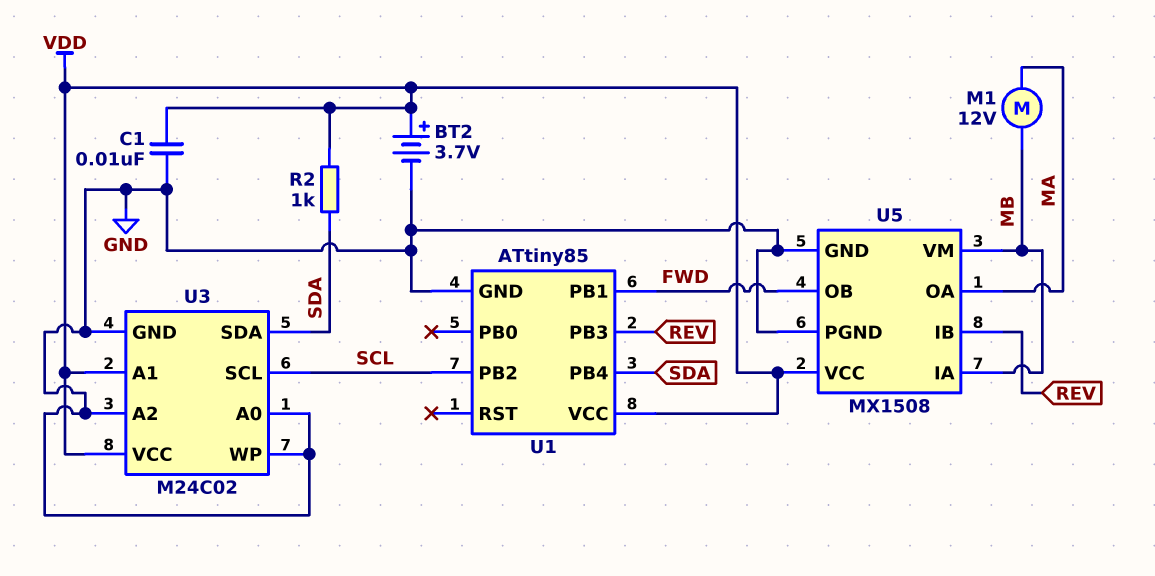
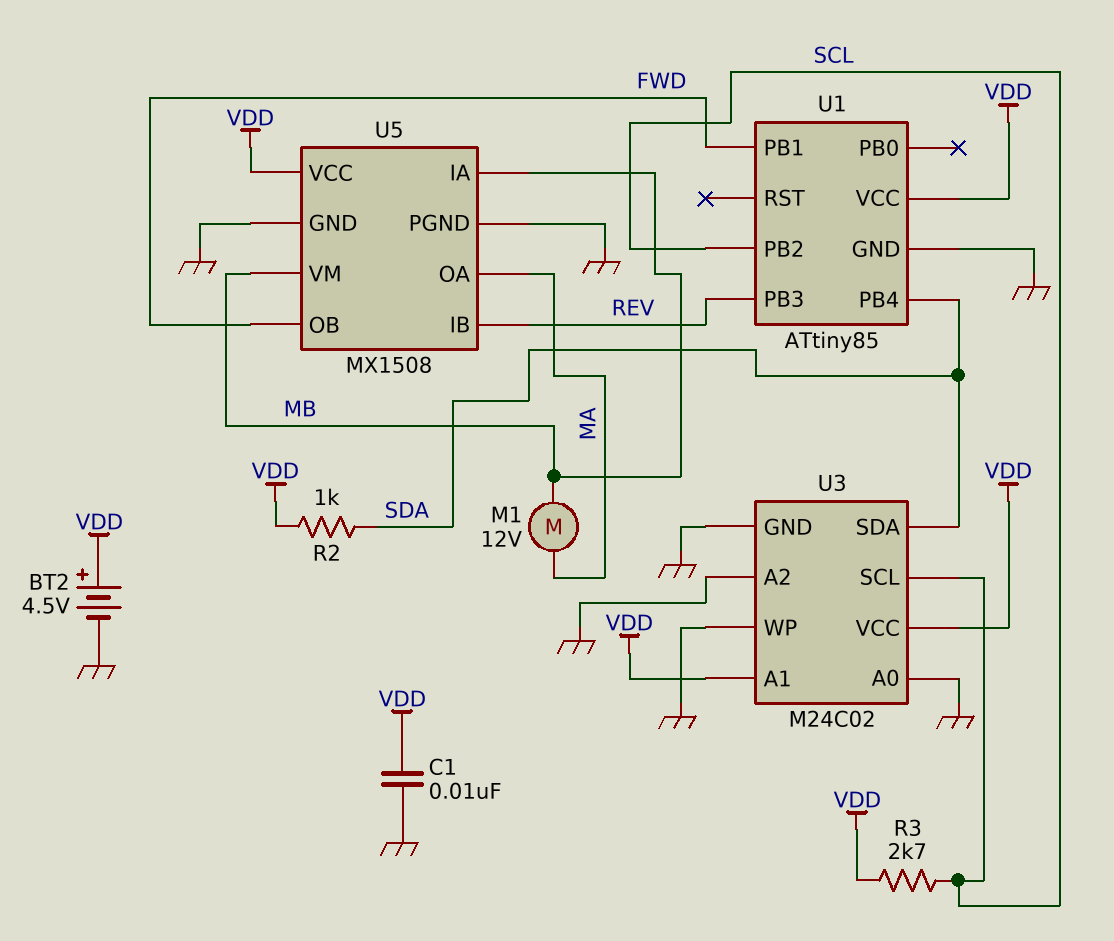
BT2: 3.7V (plus VDD, minus GND) -> 4.5V (plus VDD, minus GND)
R3: none -> 2.7k (SCL, VDD)

